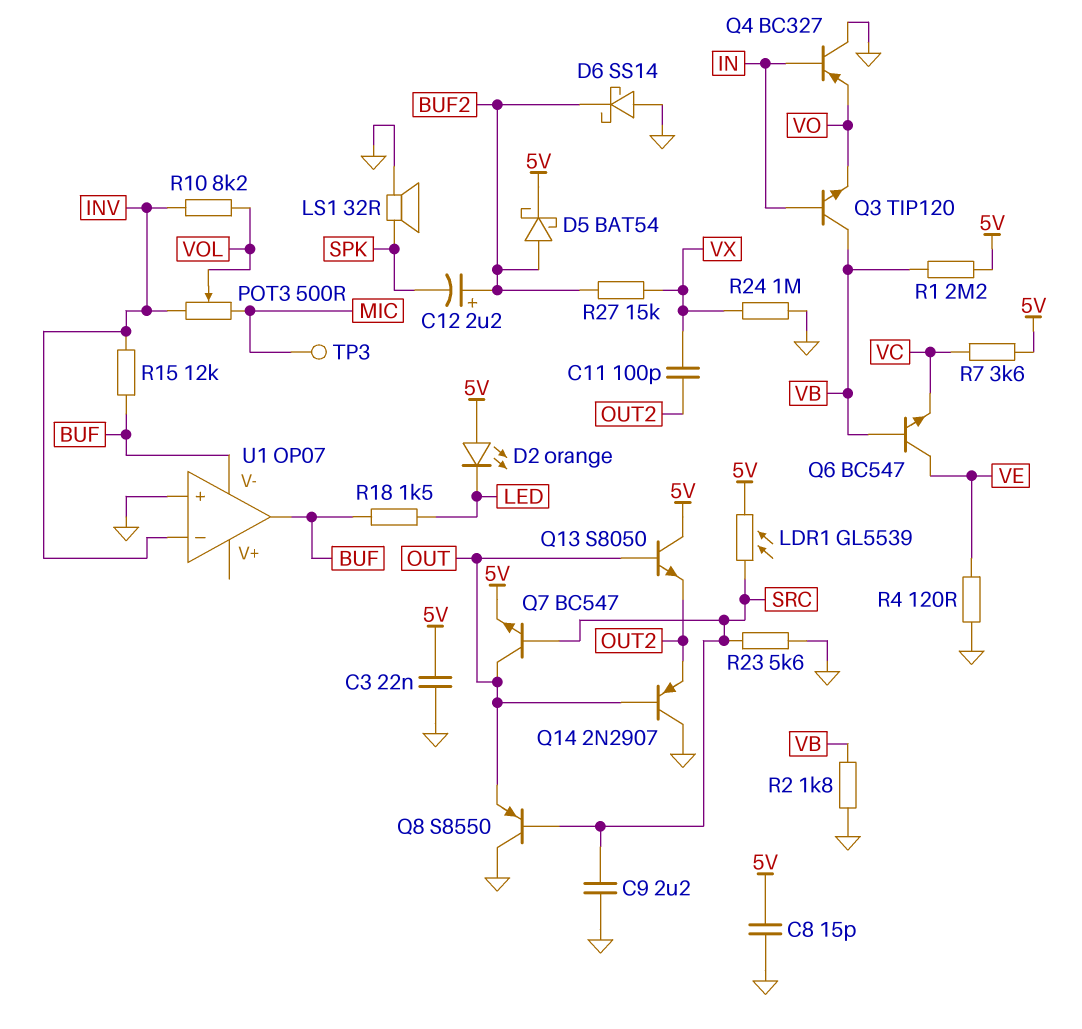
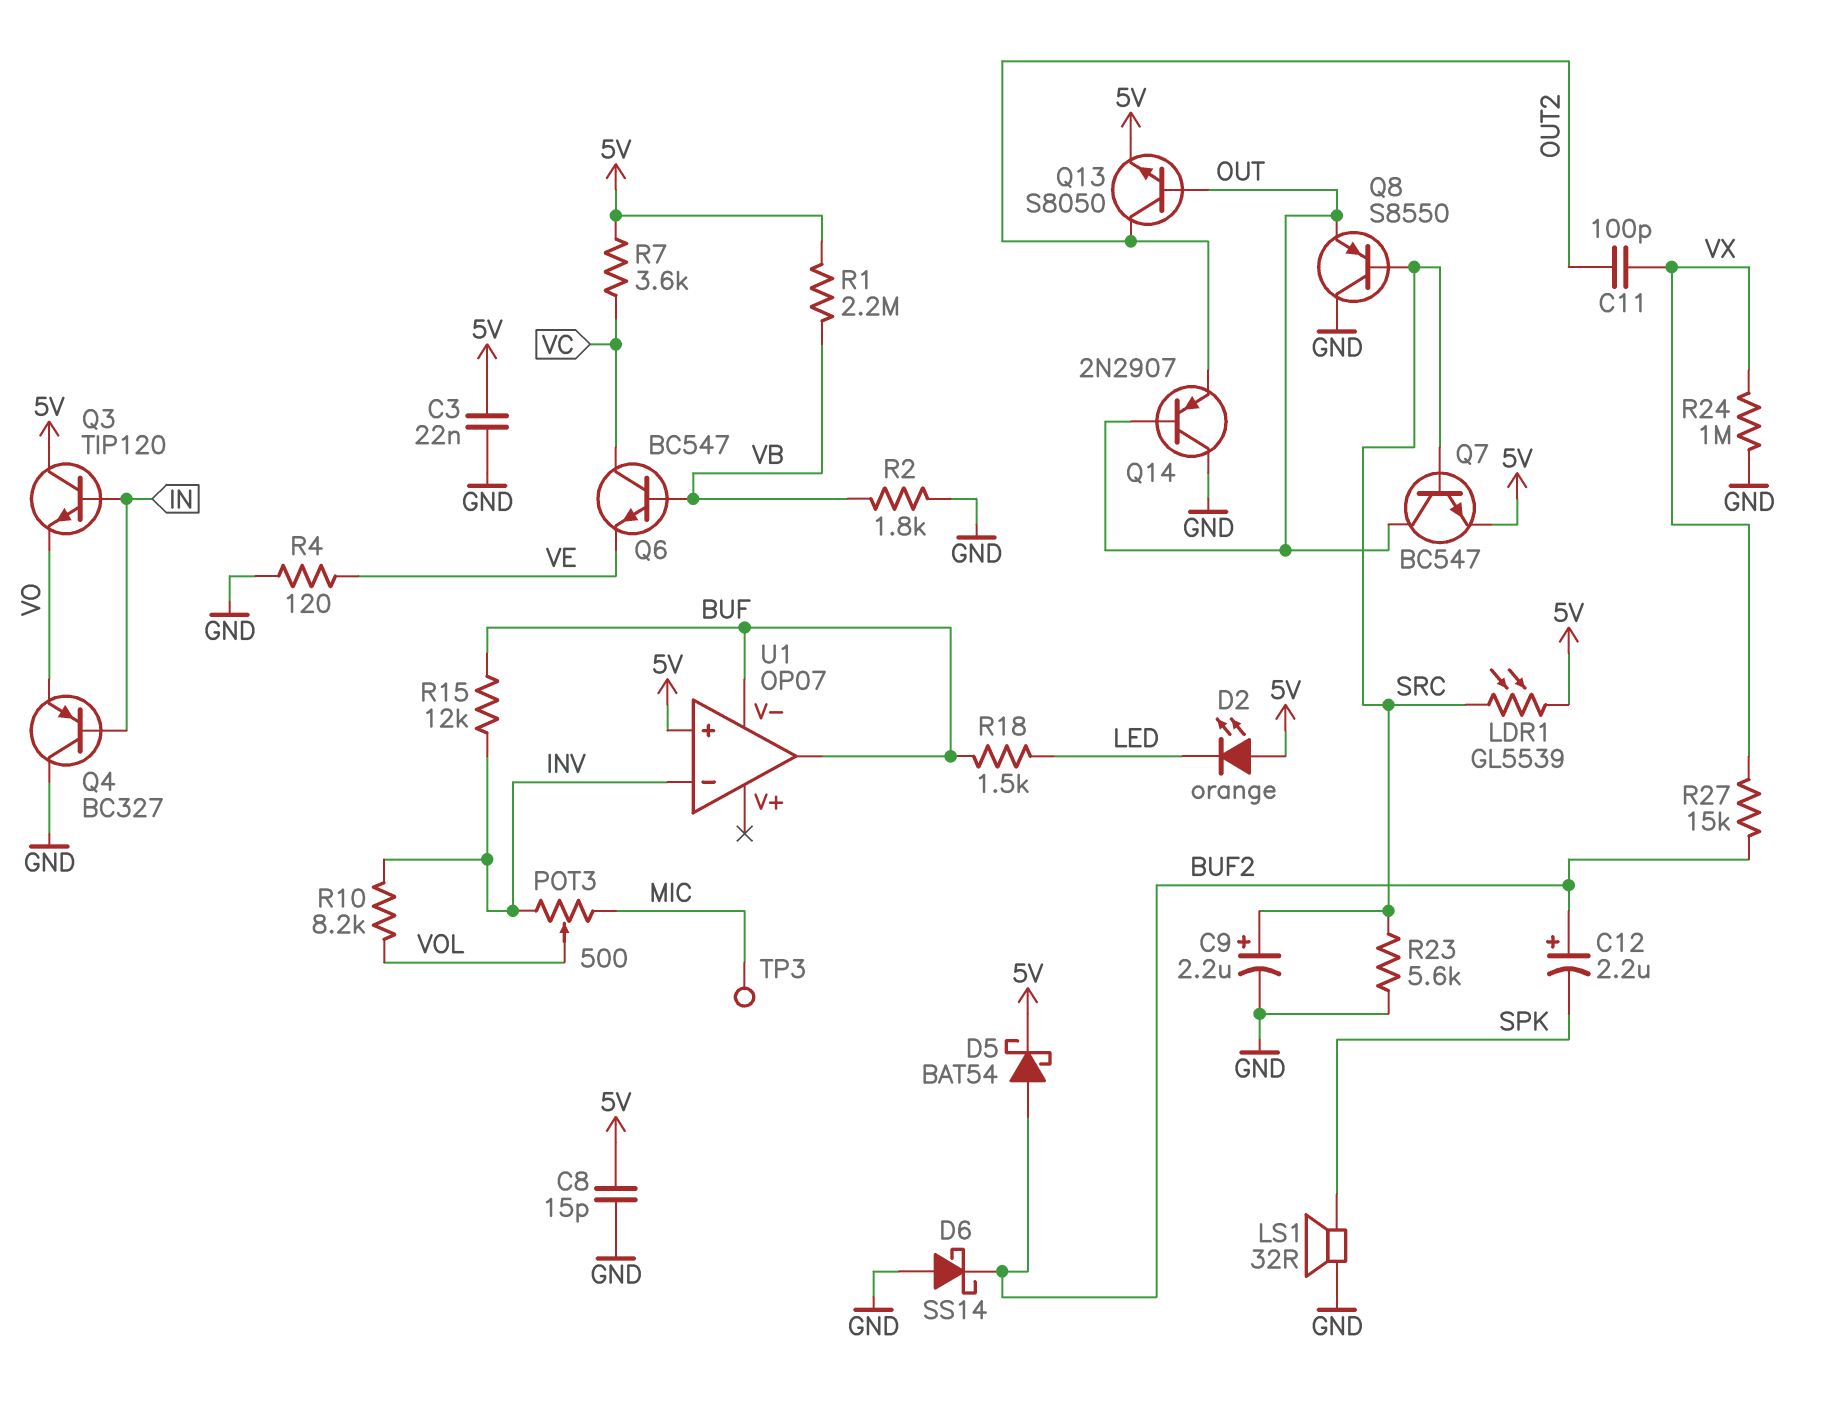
C9: 2.2uF (GND, SRC) -> 2.2uF (plus SRC, minus GND)
Q3: NPN TIP120 (B IN, C VB, E VO) -> NPN TIP120 (B IN, C 5V, E VO)
Q6: NPN BC547 (B VB, C VE, E VC) -> NPN BC547 (B VB, C VC, E VE)
Q13: NPN S8050 (B OUT, C 5V, E OUT2) -> NPN S8050 (B OUT, C OUT2, E 5V)
U1 pin in+: GND -> 5V

